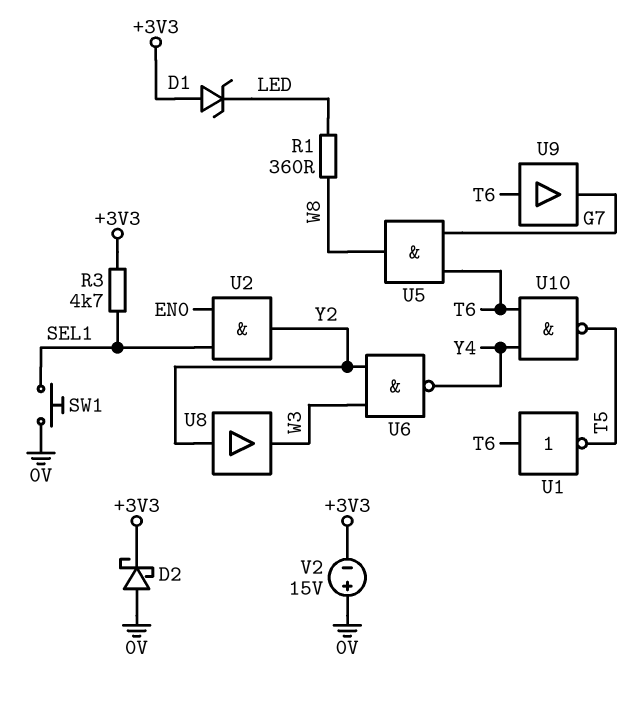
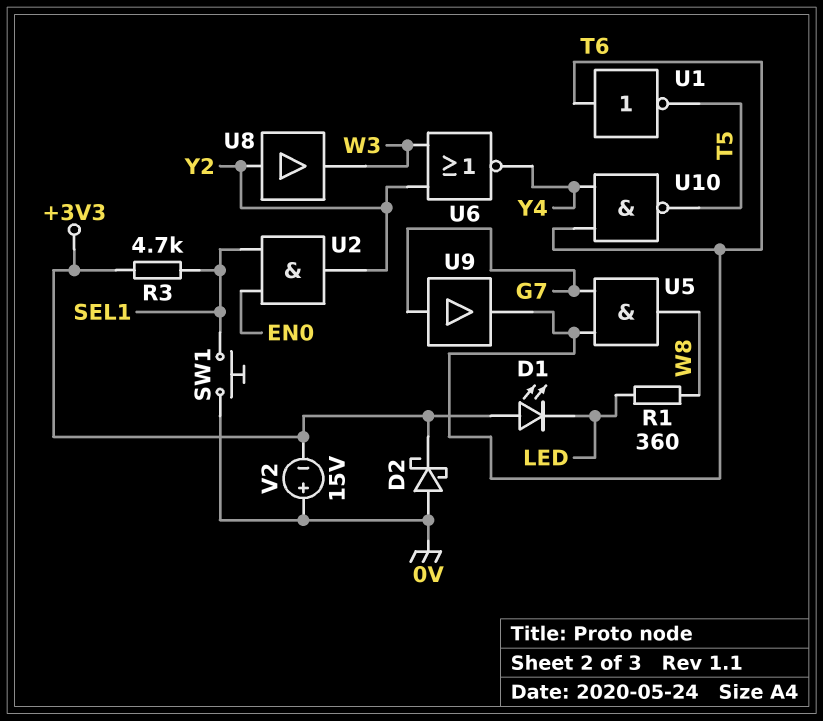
D1: zener (A +3V3, K LED) -> LED (A +3V3, K LED)
U6: NAND (in W3, in Y2, out Y4) -> NOR (in W3, in Y2, out Y4)
U9: buffer (in T6, out G7) -> buffer (in G7, out T6)

